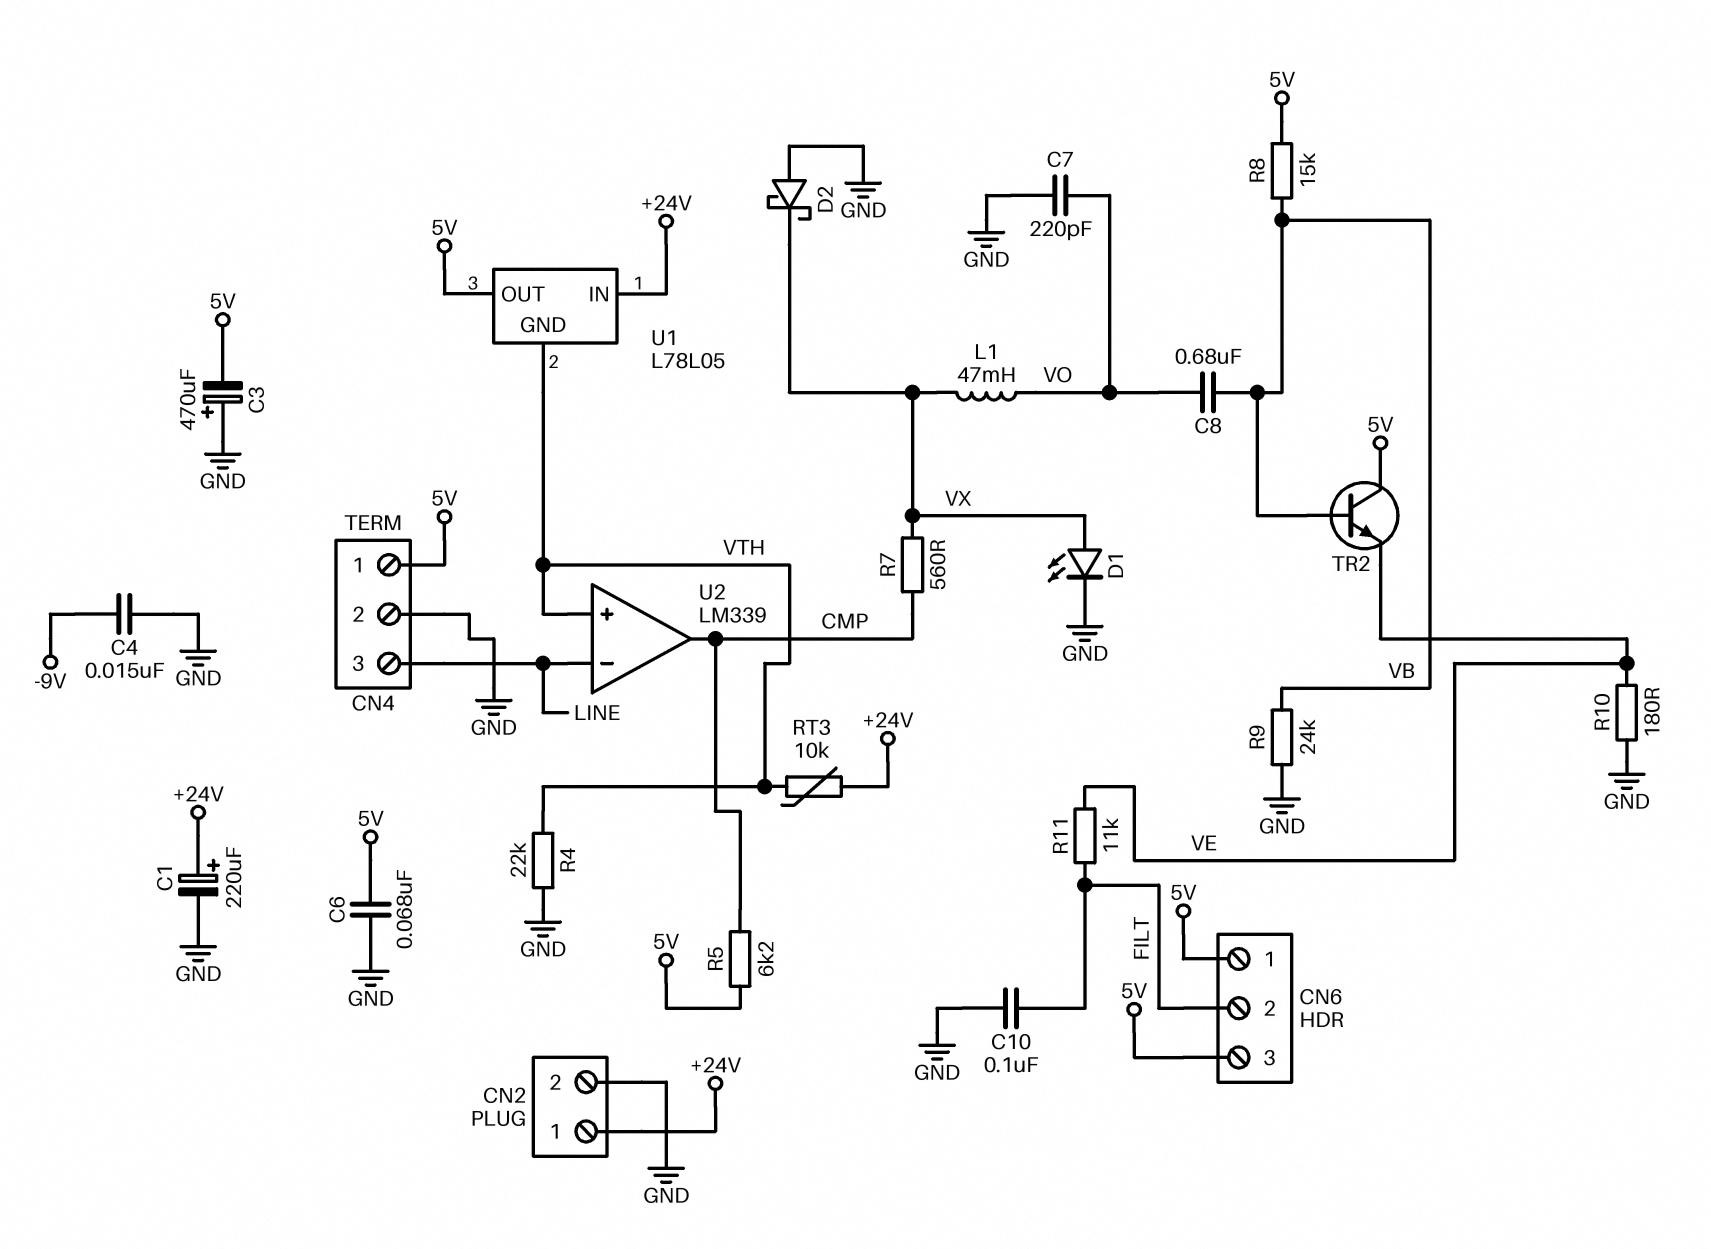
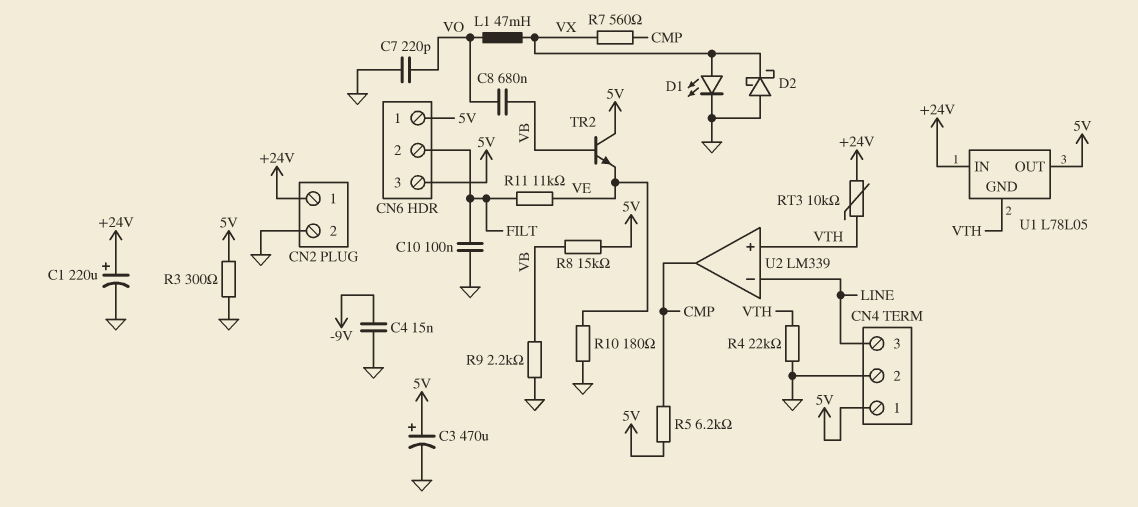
C3: 470uF (plus GND, minus 5V) -> 470uF (plus 5V, minus GND)
C6: 68nF (5V, GND) -> none
R3: none -> 300 (5V, GND)
R9: 24k (GND, VB) -> 2.2k (GND, VB)

